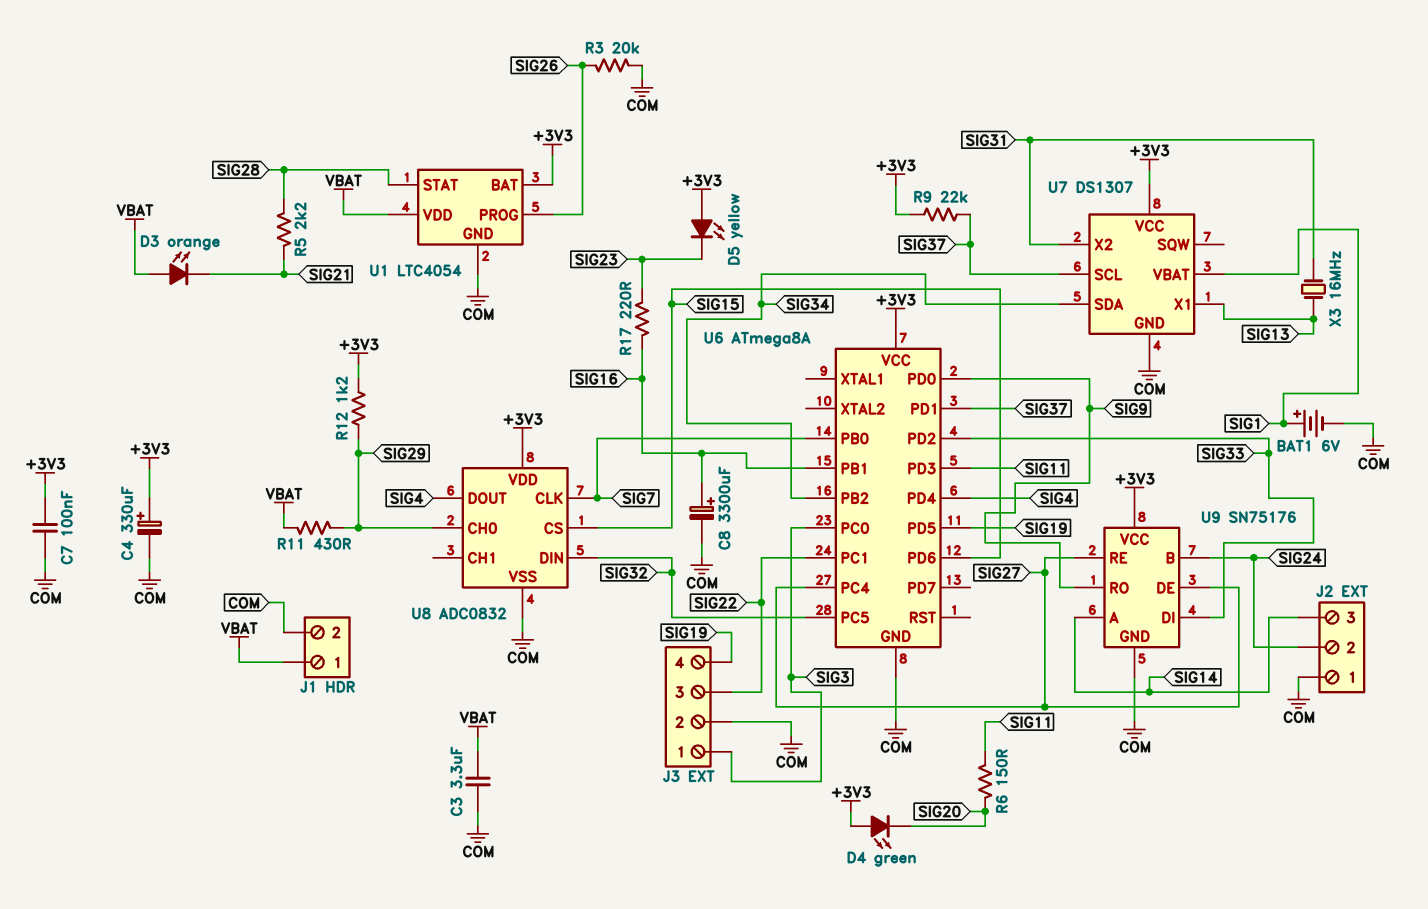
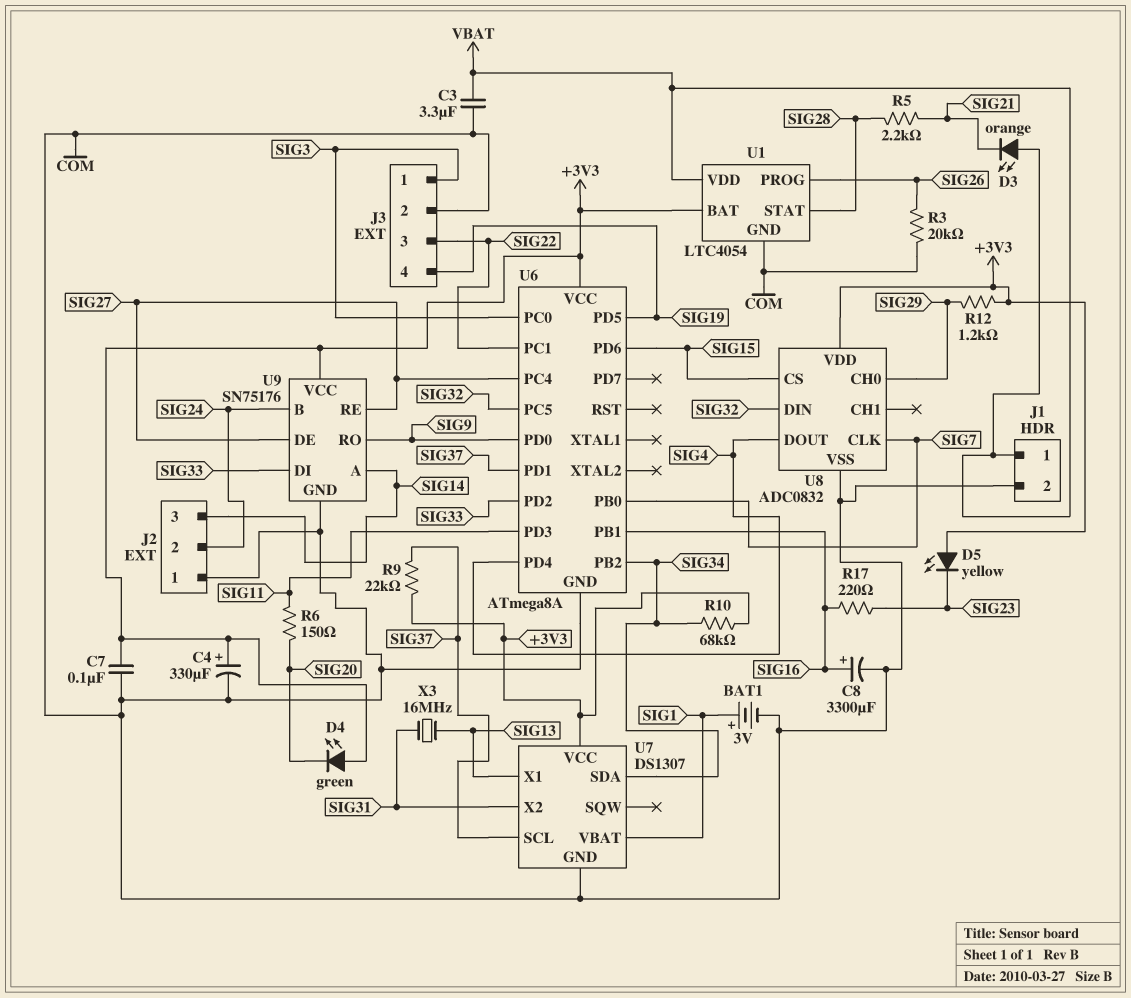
BAT1: 6V (plus SIG1, minus COM) -> 3V (plus SIG1, minus COM)
R10: none -> 68k (+3V3, SIG34)
R11: 430 (SIG29, VBAT) -> none

